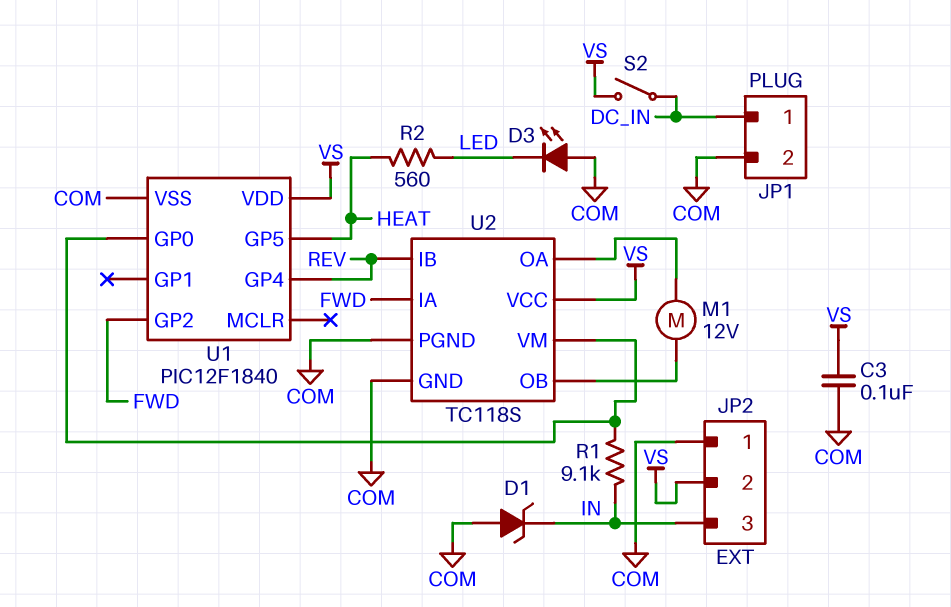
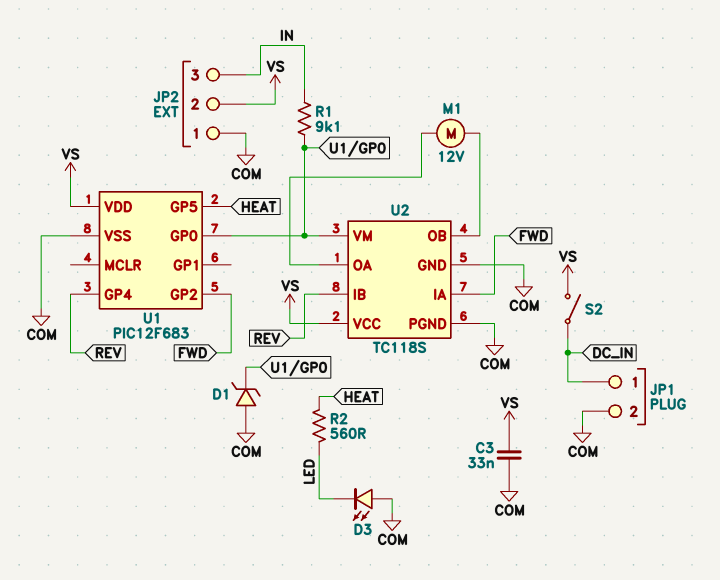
C3: 100nF (COM, VS) -> 33nF (COM, VS)
D1: zener (A COM, K IN) -> zener (A COM, K U1/GP0)
U1: PIC12F1840 -> PIC12F683

